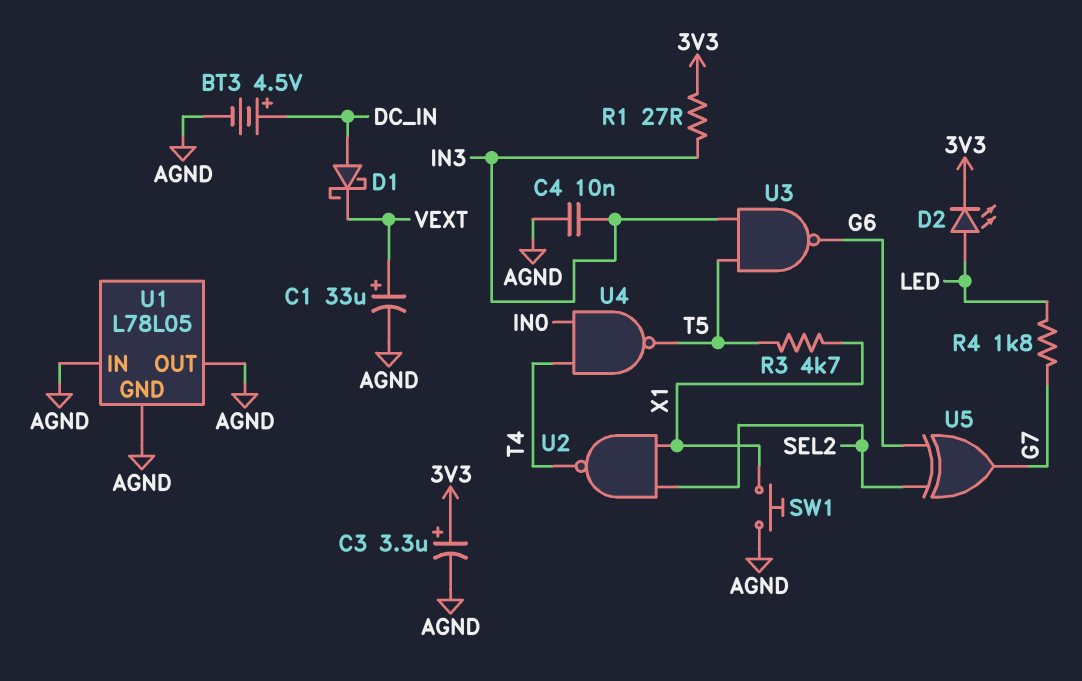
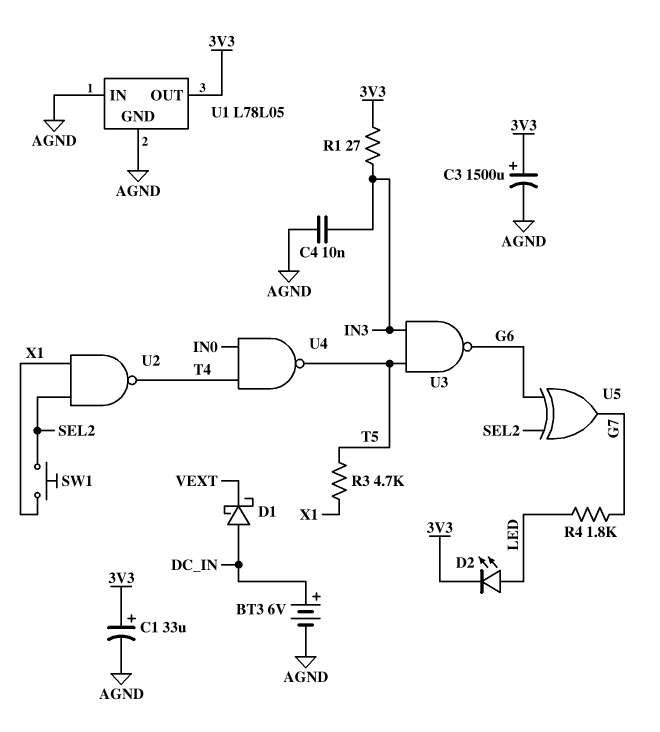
BT3: 4.5V (plus DC_IN, minus AGND) -> 6V (plus DC_IN, minus AGND)
C1: 33uF (plus VEXT, minus AGND) -> 33uF (plus 3V3, minus AGND)
C3: 3.3uF (plus 3V3, minus AGND) -> 1500uF (plus 3V3, minus AGND)
SW1: button (AGND, X1) -> button (SEL2, X1)
U1 pin OUT: AGND -> 3V3

